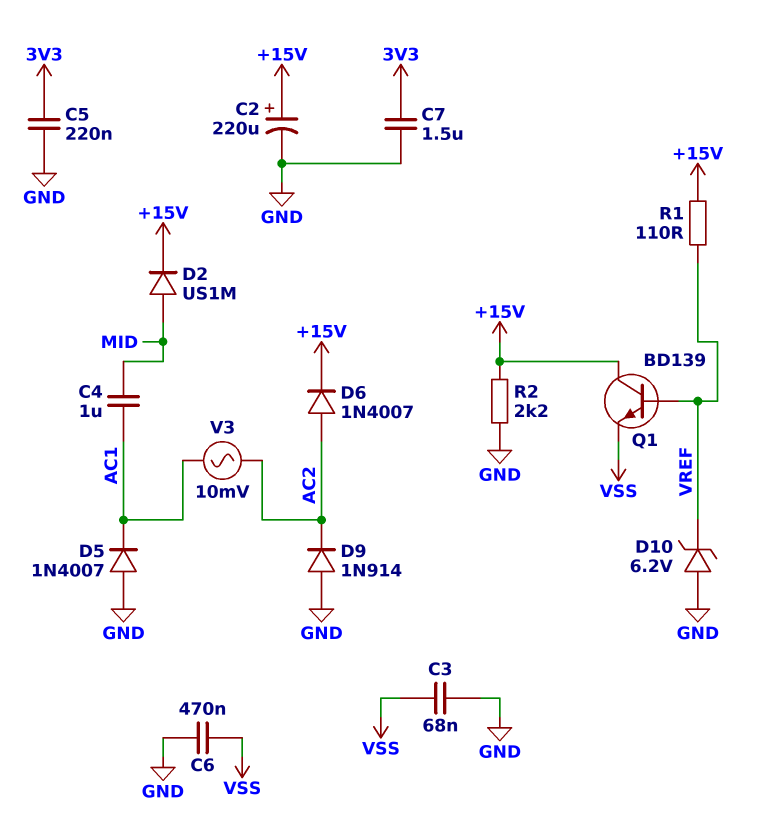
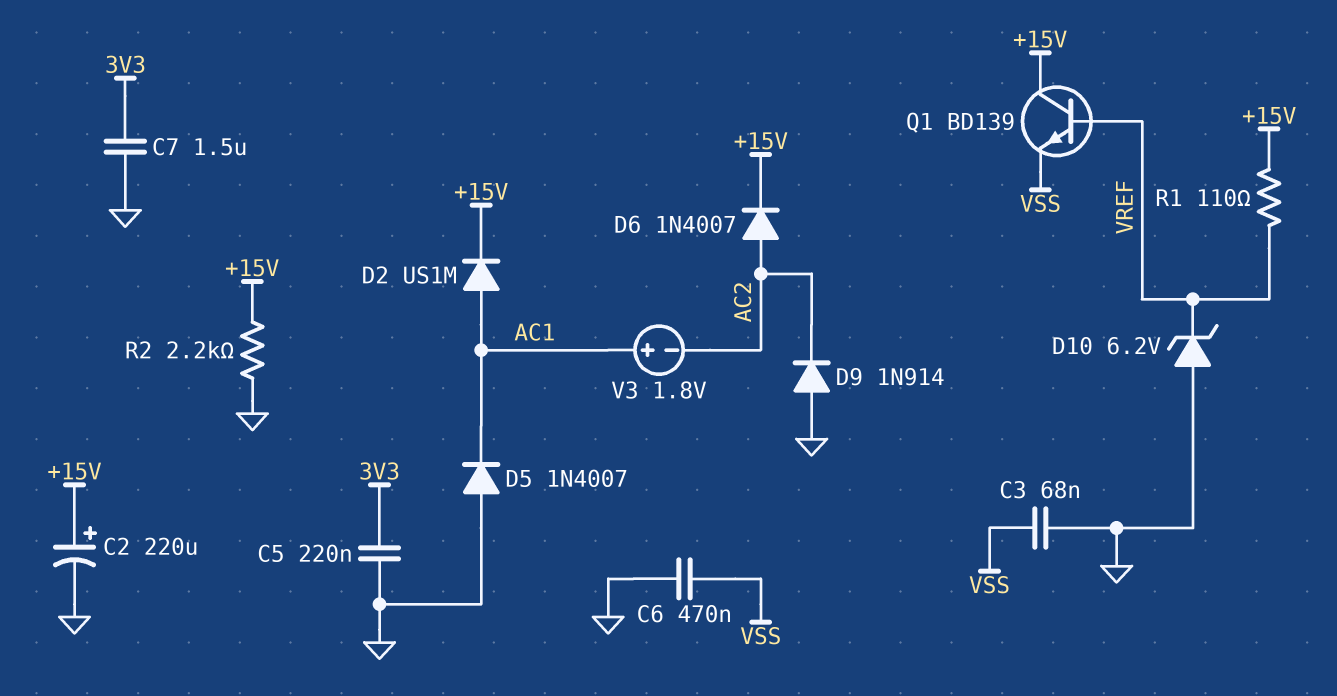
C4: 1uF (AC1, MID) -> none
D2: diode US1M (A MID, K +15V) -> diode US1M (A AC1, K +15V)
V3: AC 10mV (AC1, AC2) -> 1.8V (plus AC1, minus AC2)

